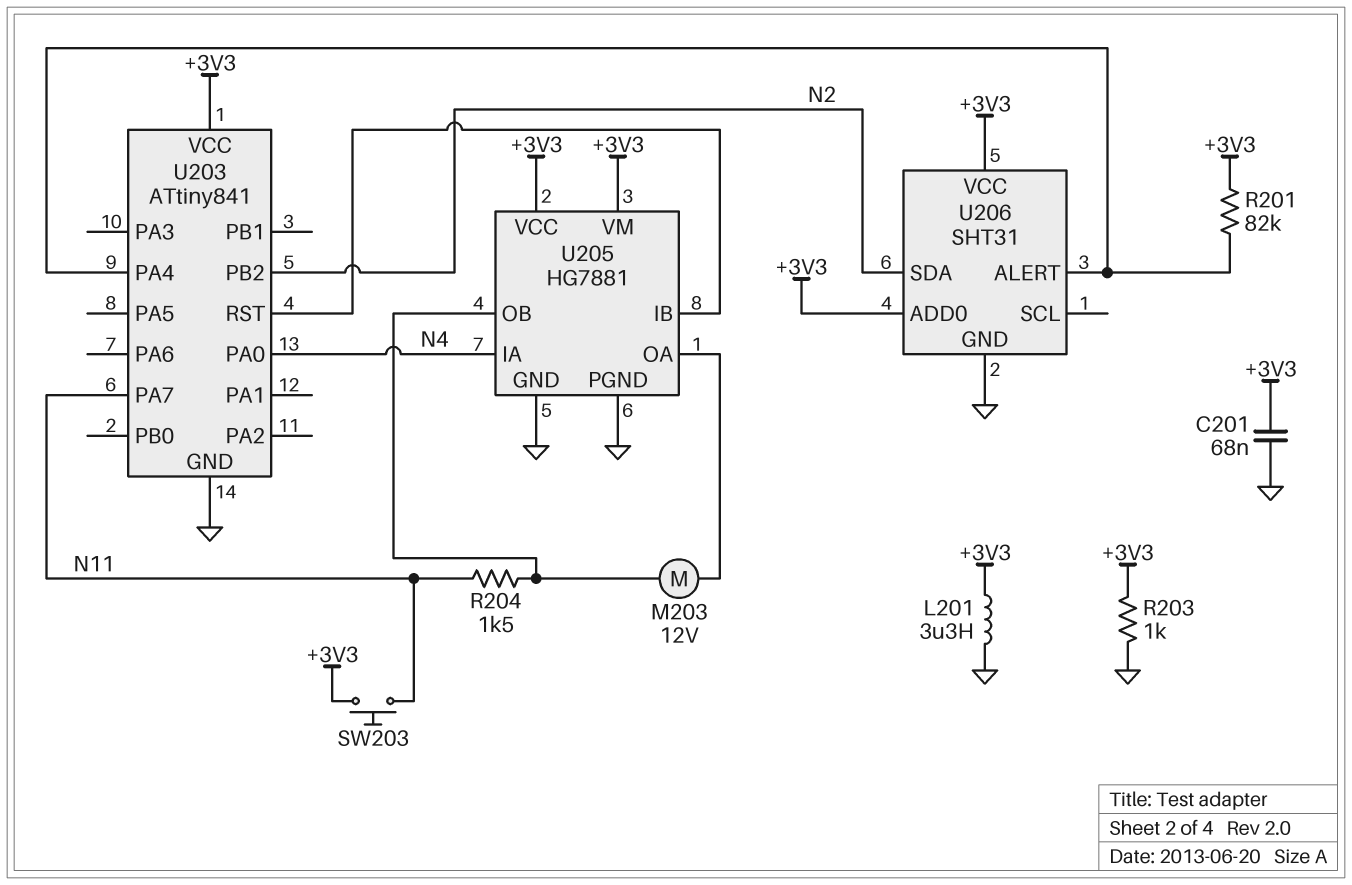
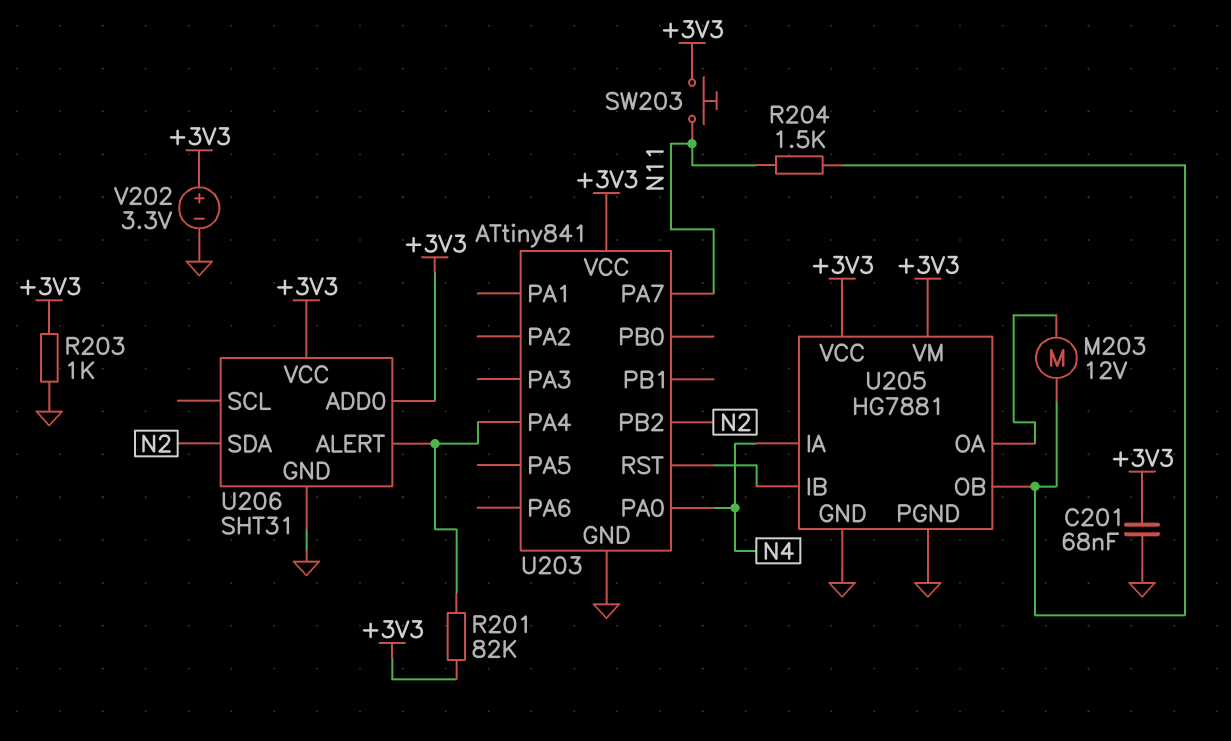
L201: 3.3uH (+3V3, GND) -> none
V202: none -> 3.3V (plus +3V3, minus GND)

